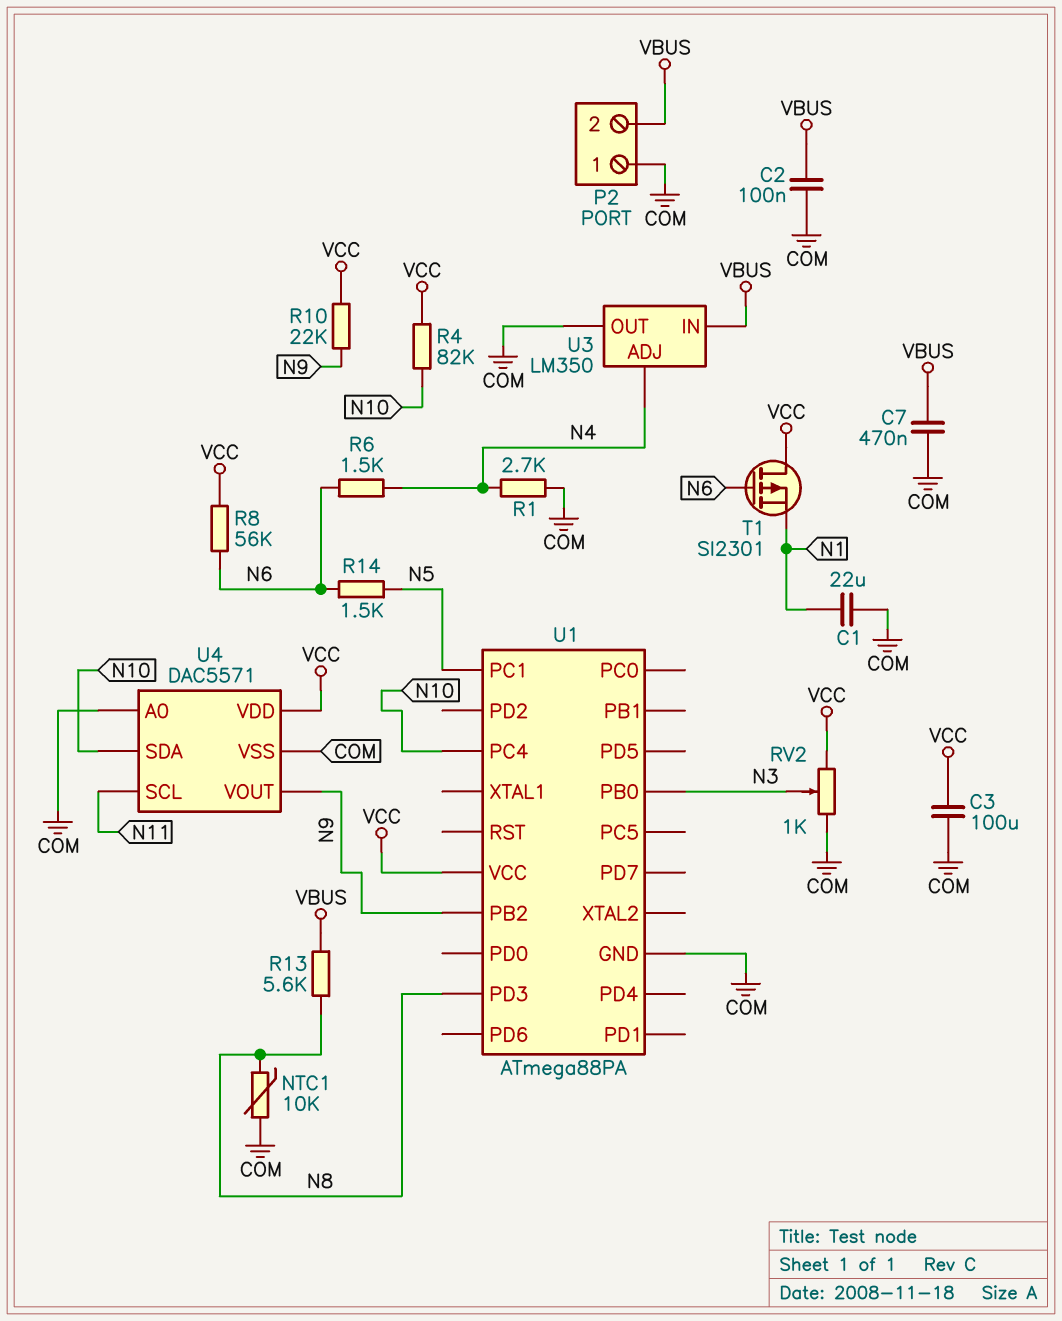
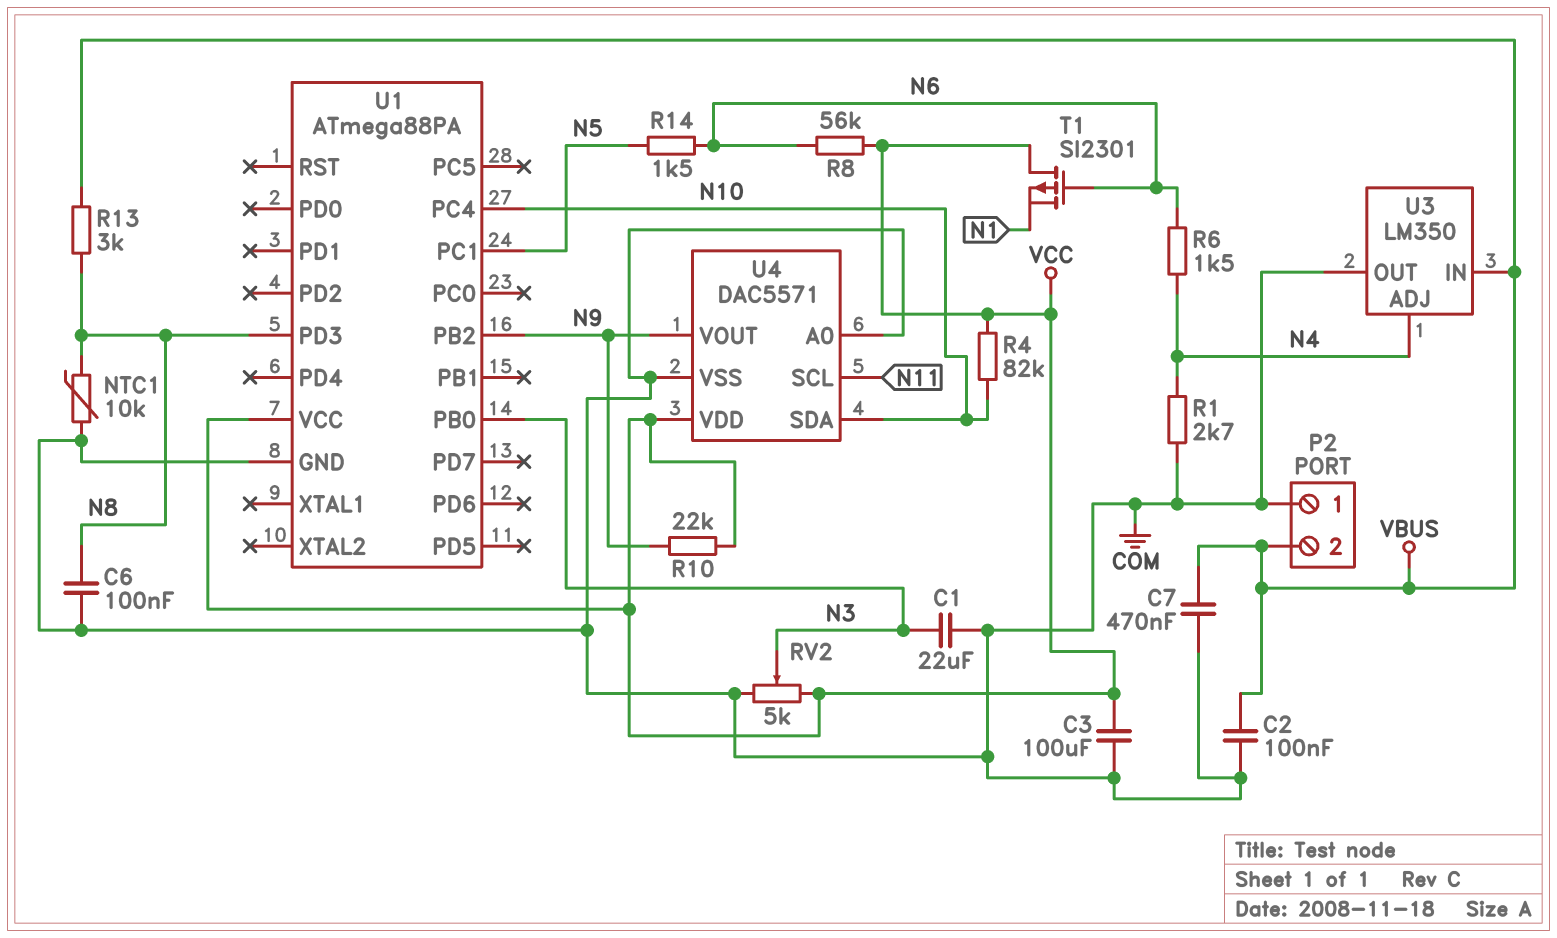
C1: 22uF (COM, N1) -> 22uF (COM, N3)
C6: none -> 100nF (COM, N8)
R13: 5.6k (N8, VBUS) -> 3k (N8, VBUS)
RV2: 1k (COM, VCC, wiper N3) -> 5k (COM, VCC, wiper N3)

